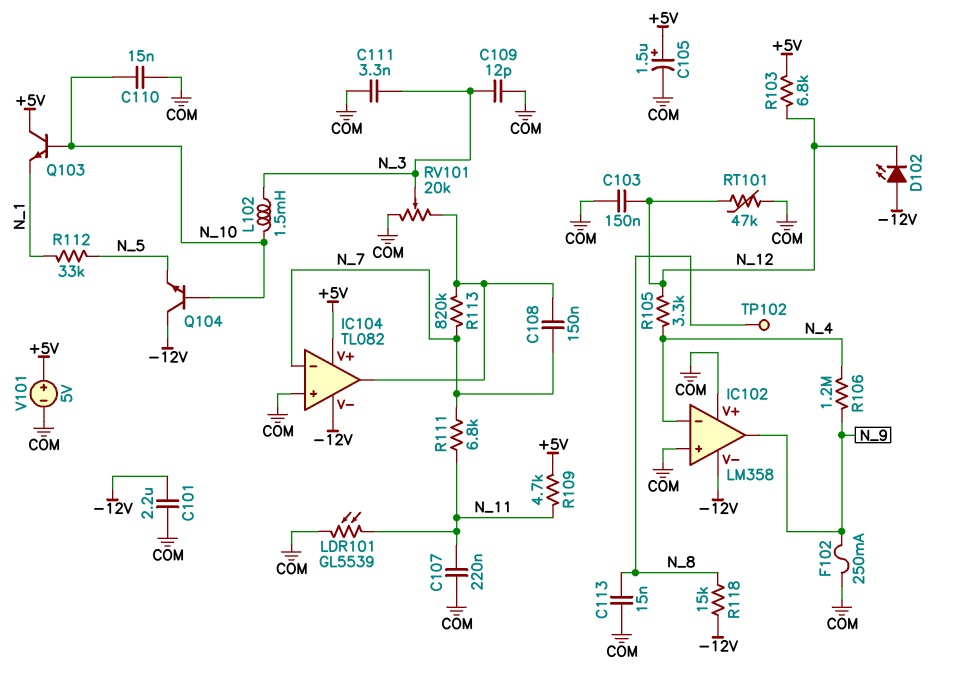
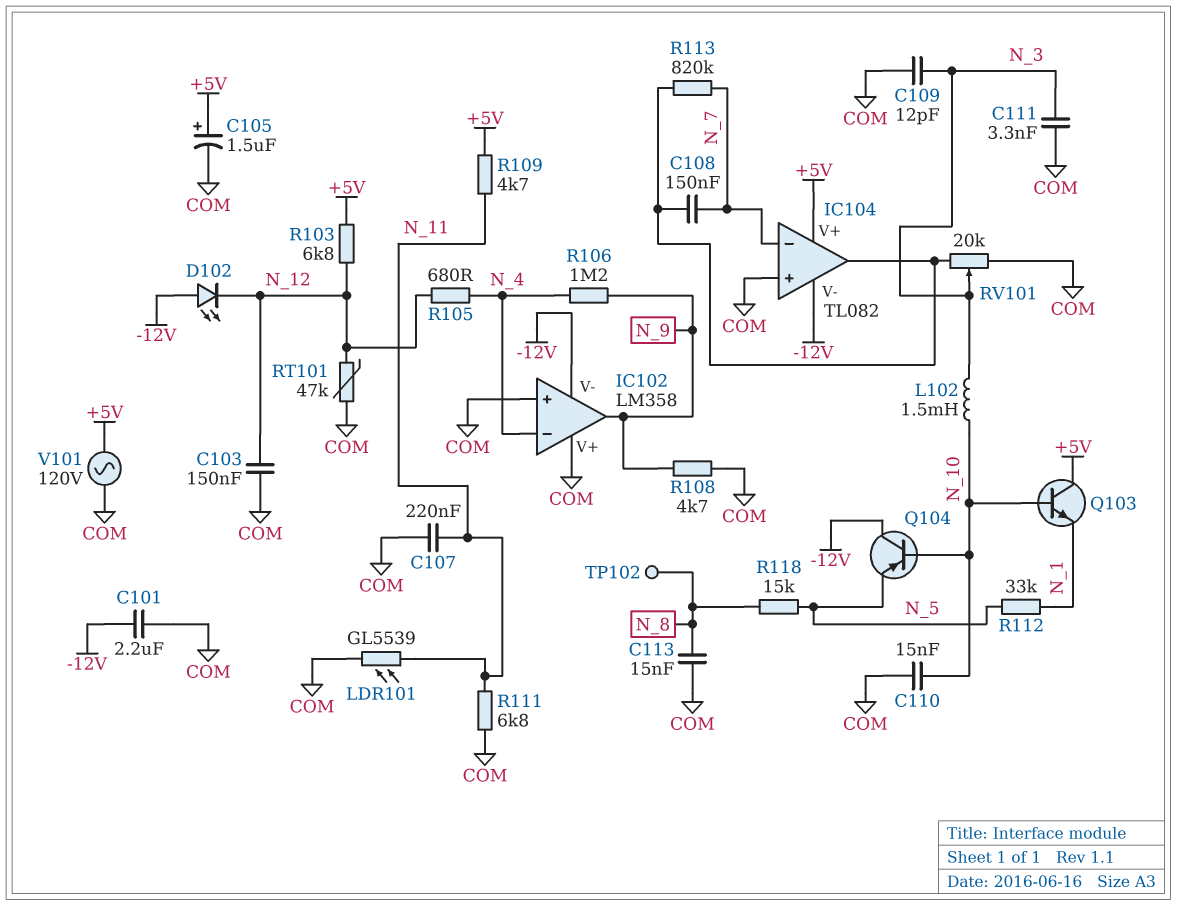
F102: 250mA (COM, N_9) -> none
Q104: NPN (B N_10, C -12V, E N_5) -> PNP (B N_10, C -12V, E N_5)
R105: 3.3k (N_4, N_12) -> 680 (N_4, N_12)
R108: none -> 4.7k (COM, N_9)
R111: 6.8k (N_7, N_11) -> 6.8k (COM, N_11)
R118: 15k (-12V, N_8) -> 15k (N_5, N_8)
V101: 5V (plus +5V, minus COM) -> AC 120V (+5V, COM)

